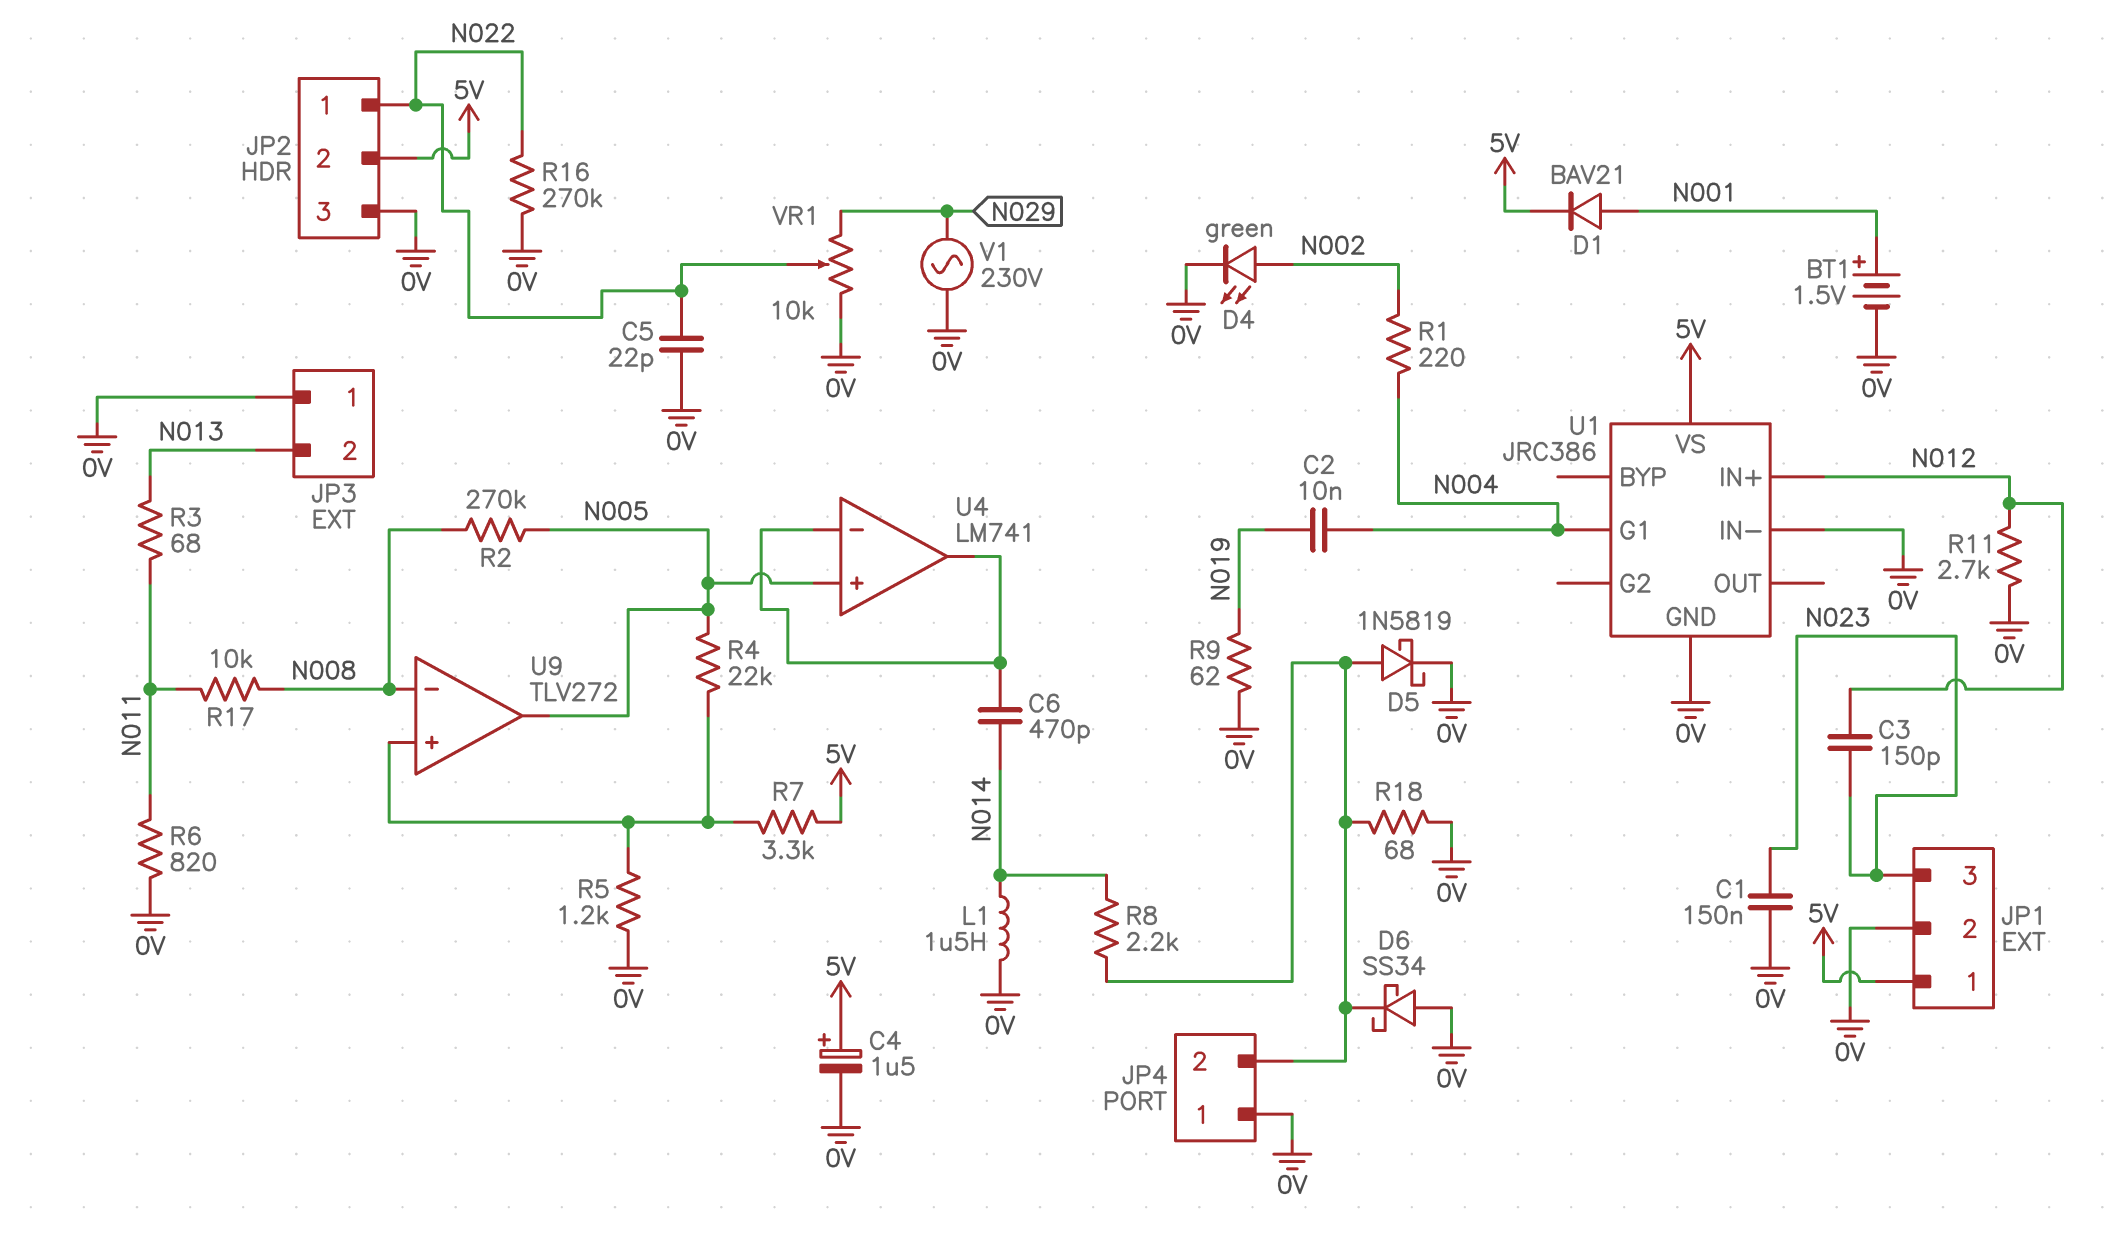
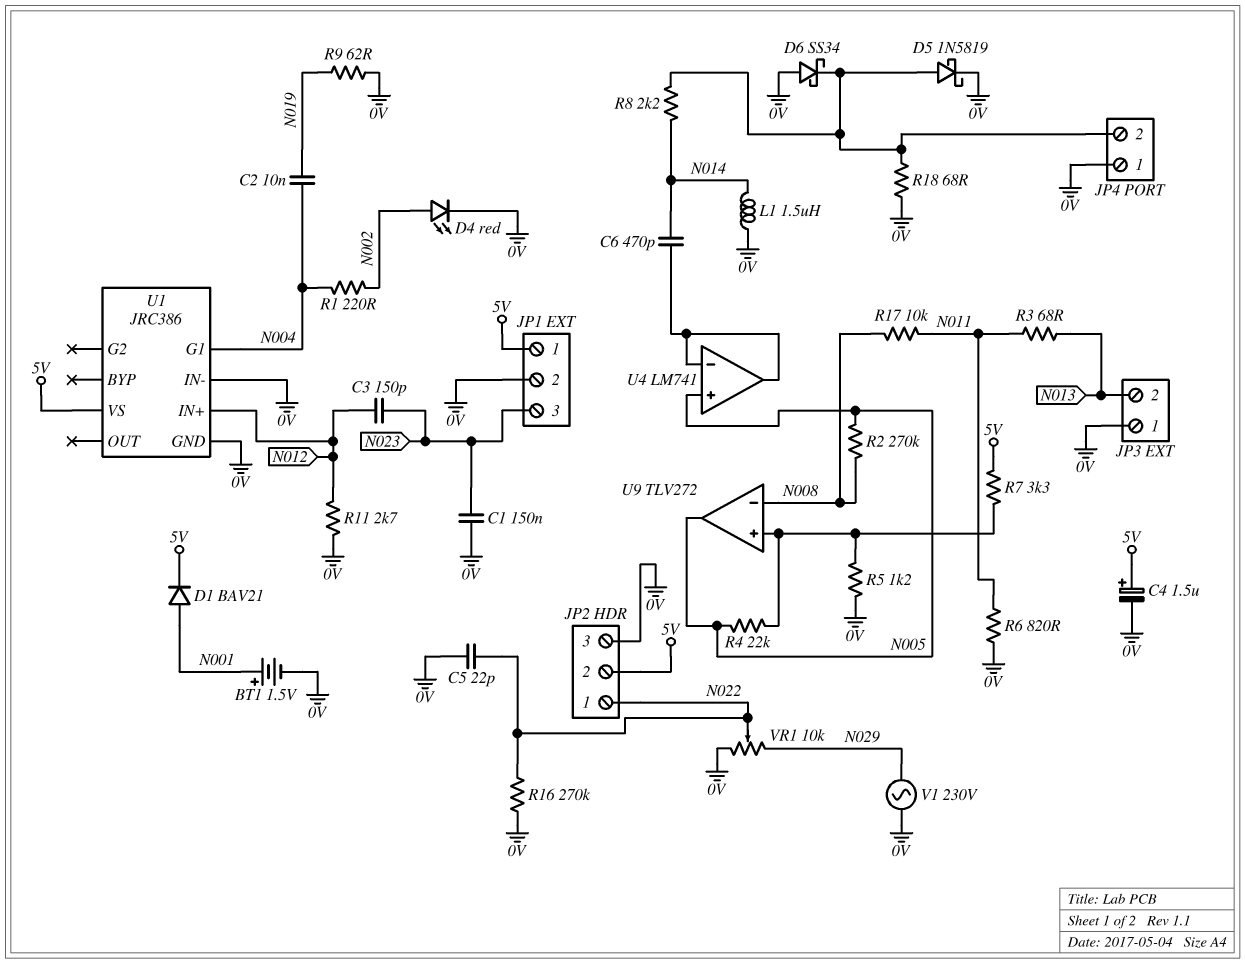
D4: LED green (A N002, K 0V) -> LED red (A N002, K 0V)

